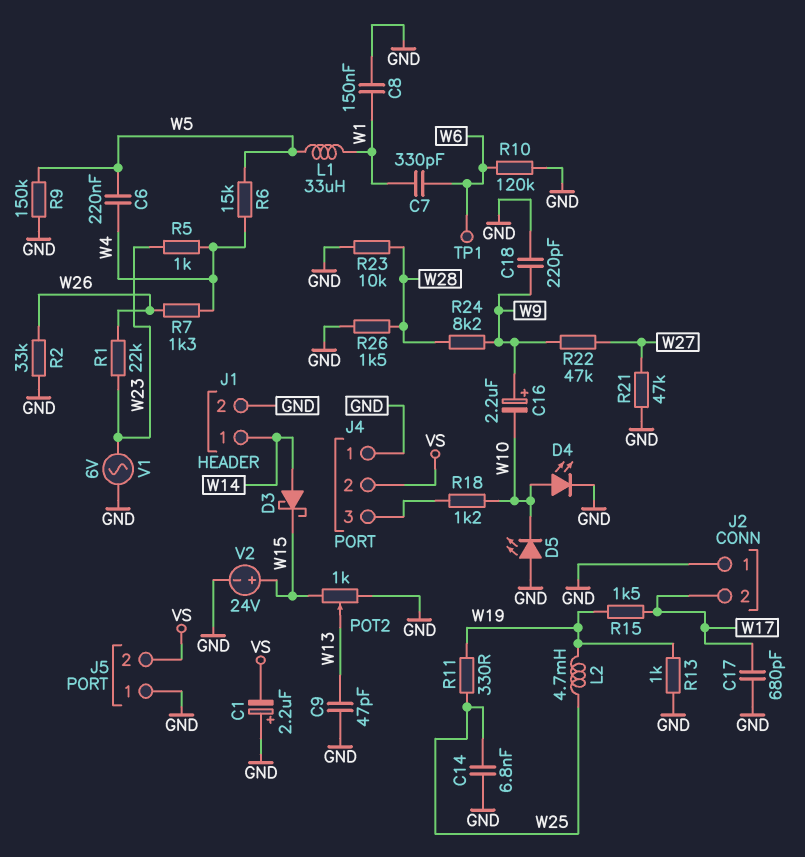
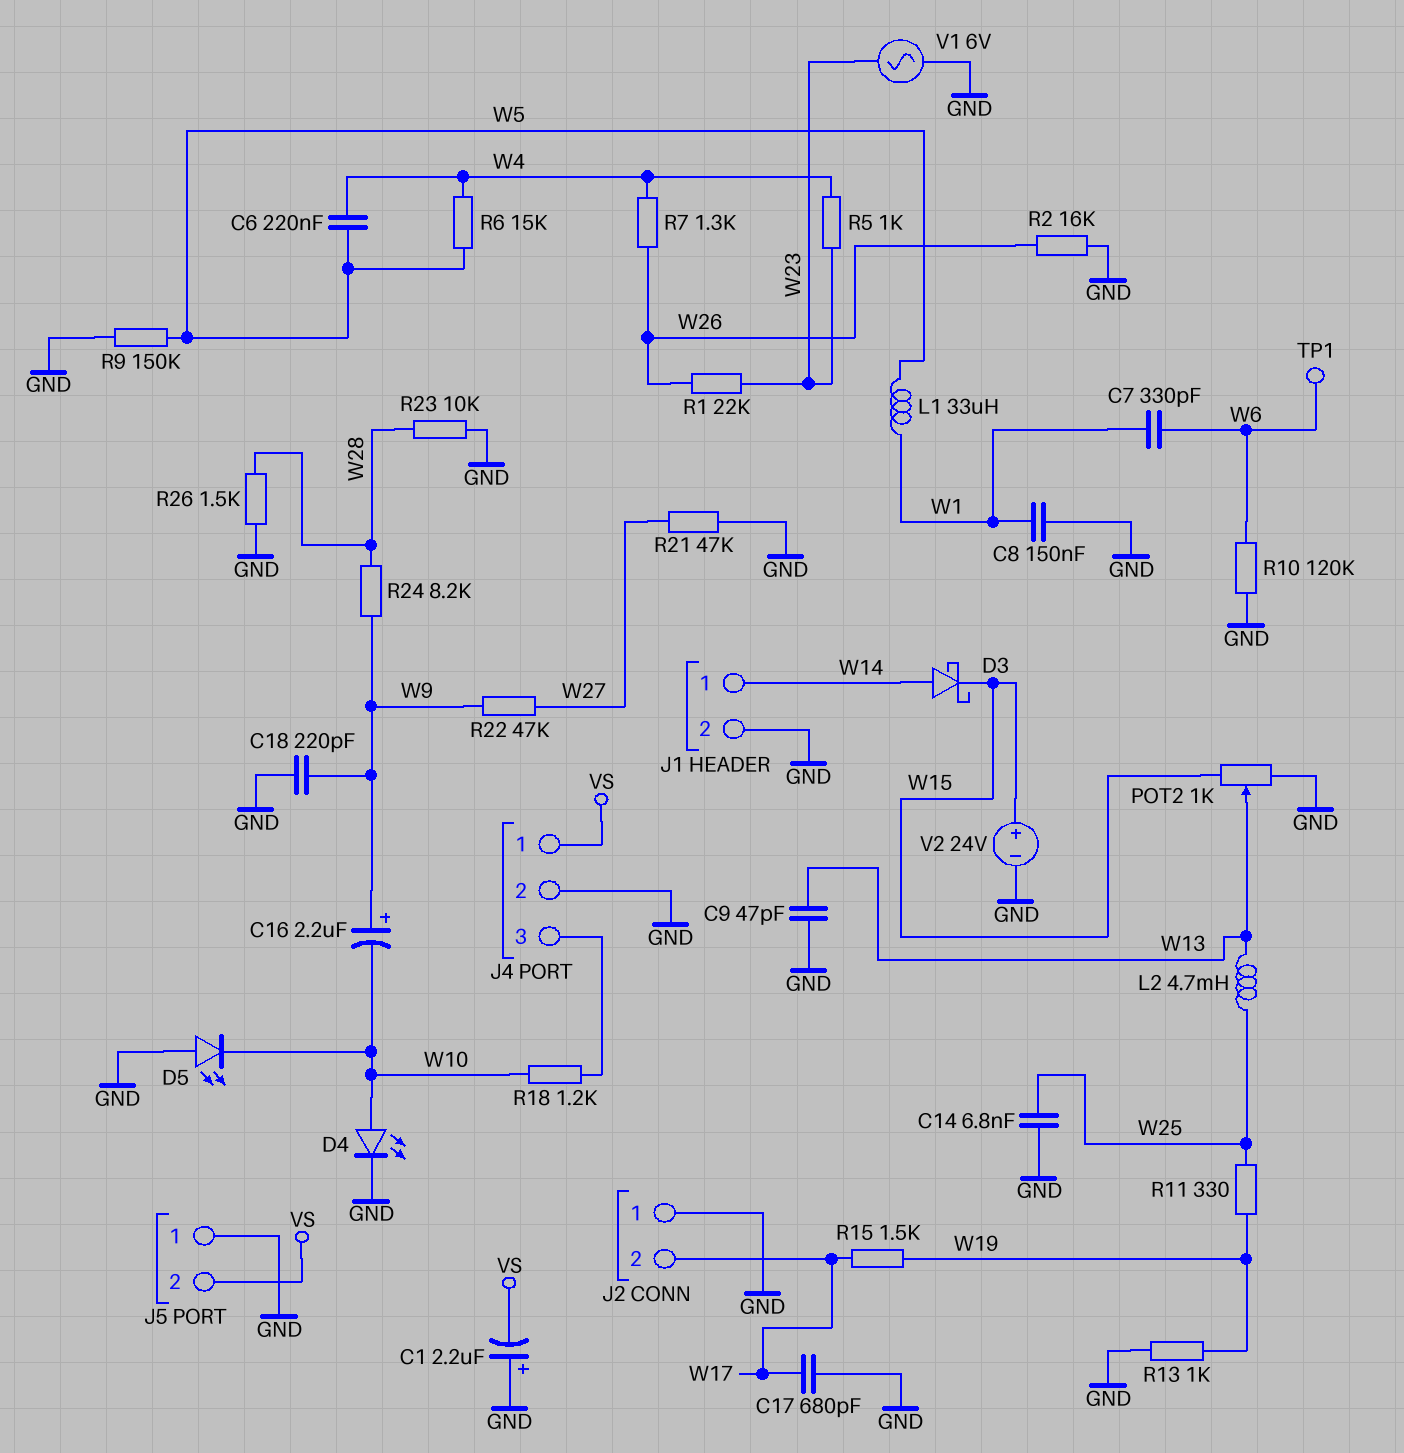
J4 pin 1: GND -> VS
J4 pin 2: VS -> GND
L2: 4.7mH (W19, W25) -> 4.7mH (W13, W25)
R2: 33k (GND, W26) -> 16k (GND, W26)

